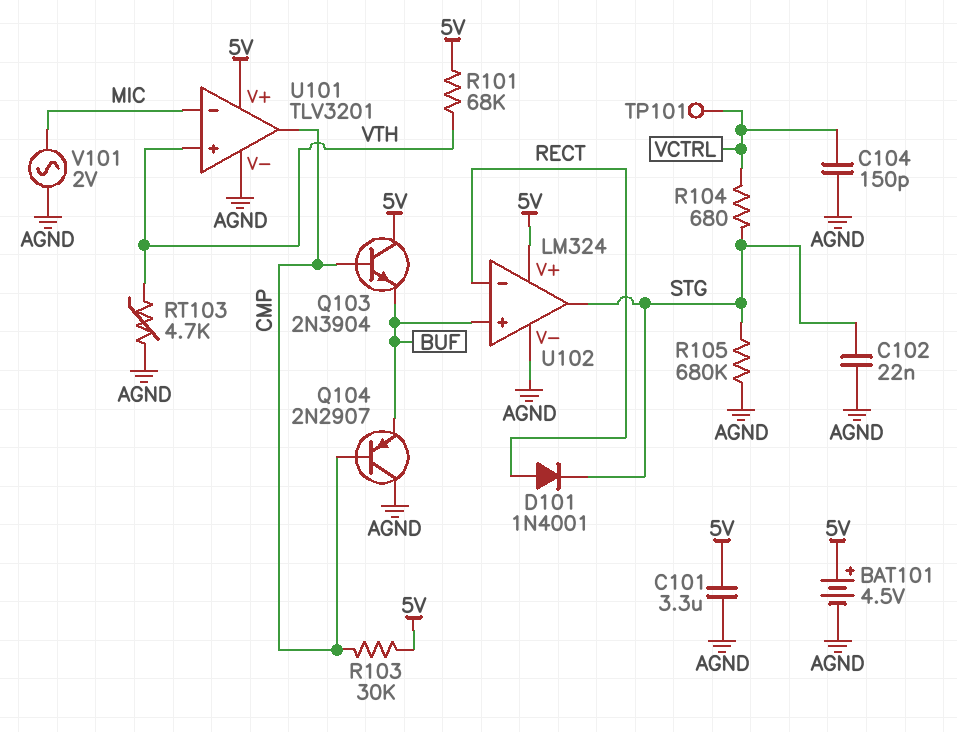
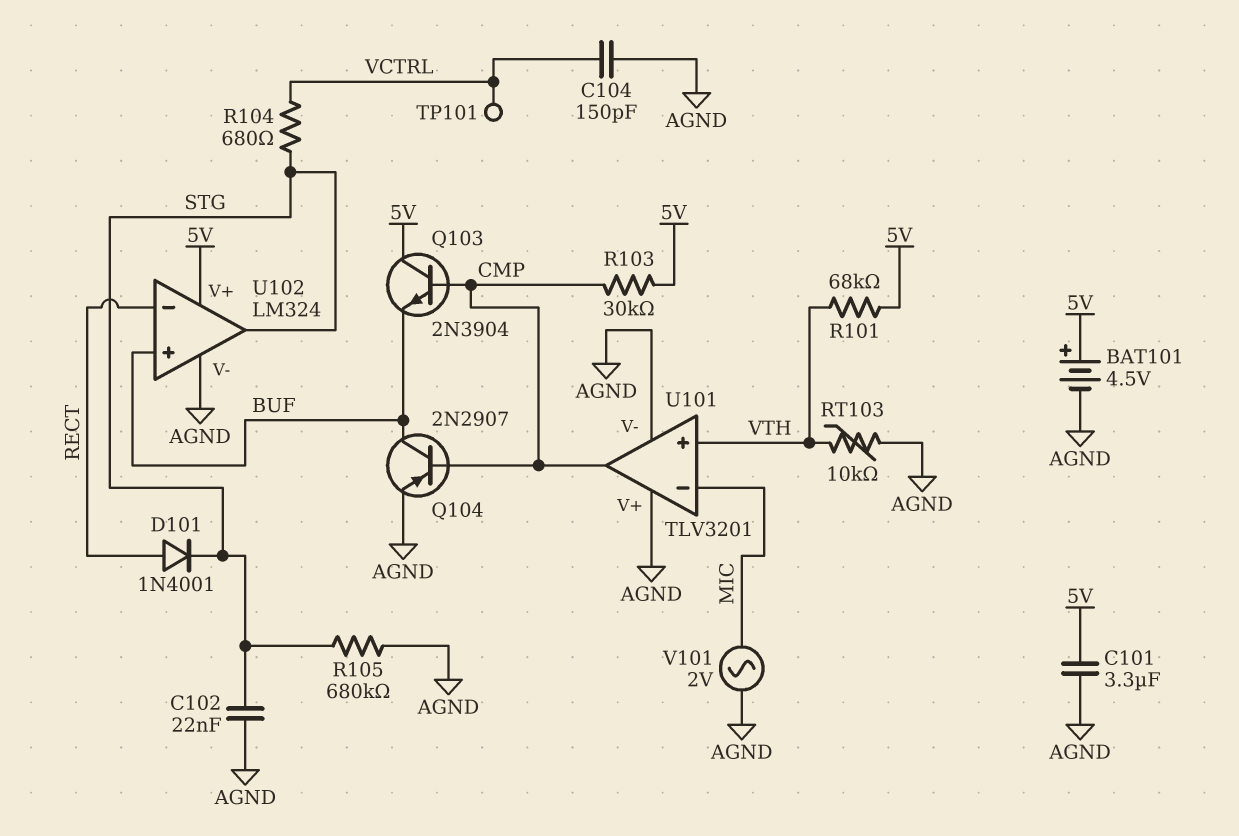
Q104: PNP 2N2907 (B CMP, C AGND, E BUF) -> PNP 2N2907 (B CMP, C BUF, E AGND)
RT103: 4.7k (AGND, VTH) -> 10k (AGND, VTH)
U101 pin V+: 5V -> AGND

